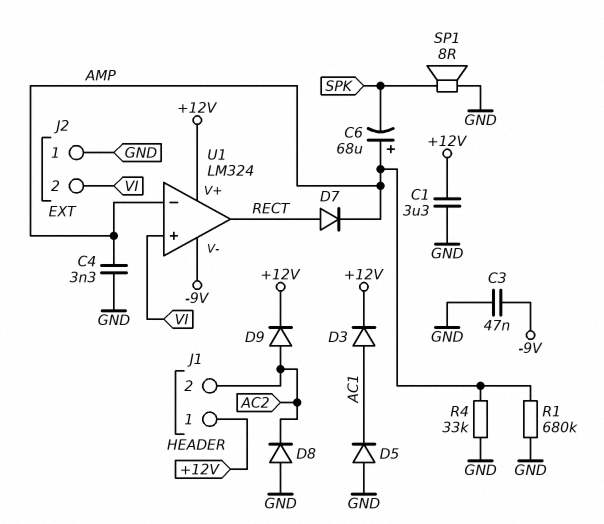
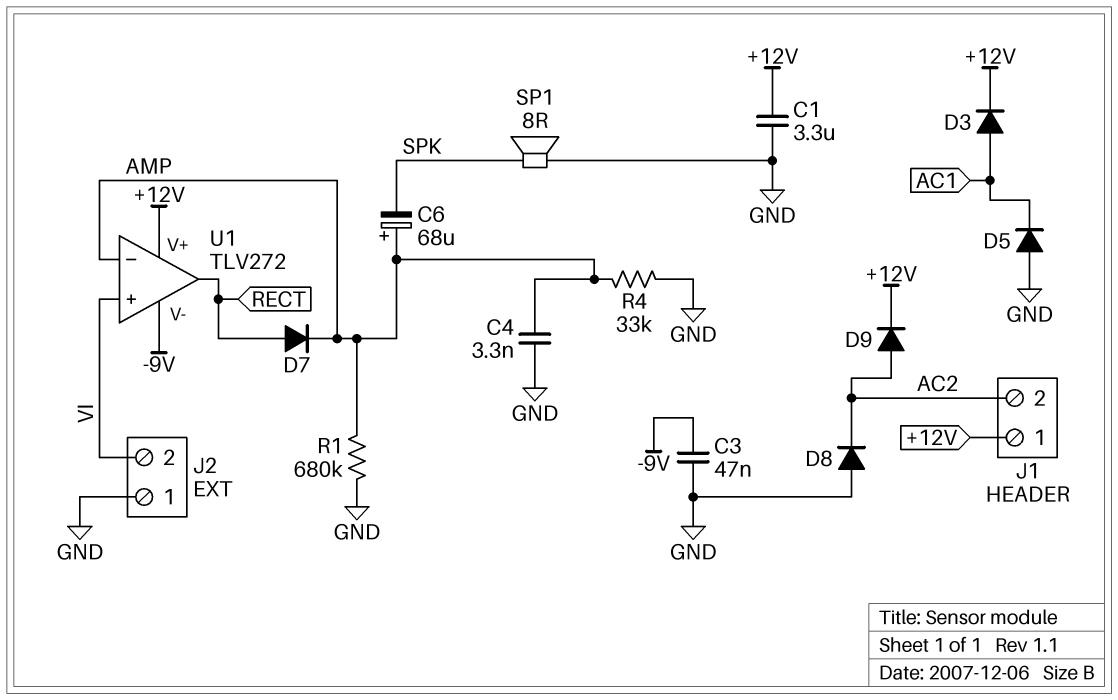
U1: LM324 -> TLV272

